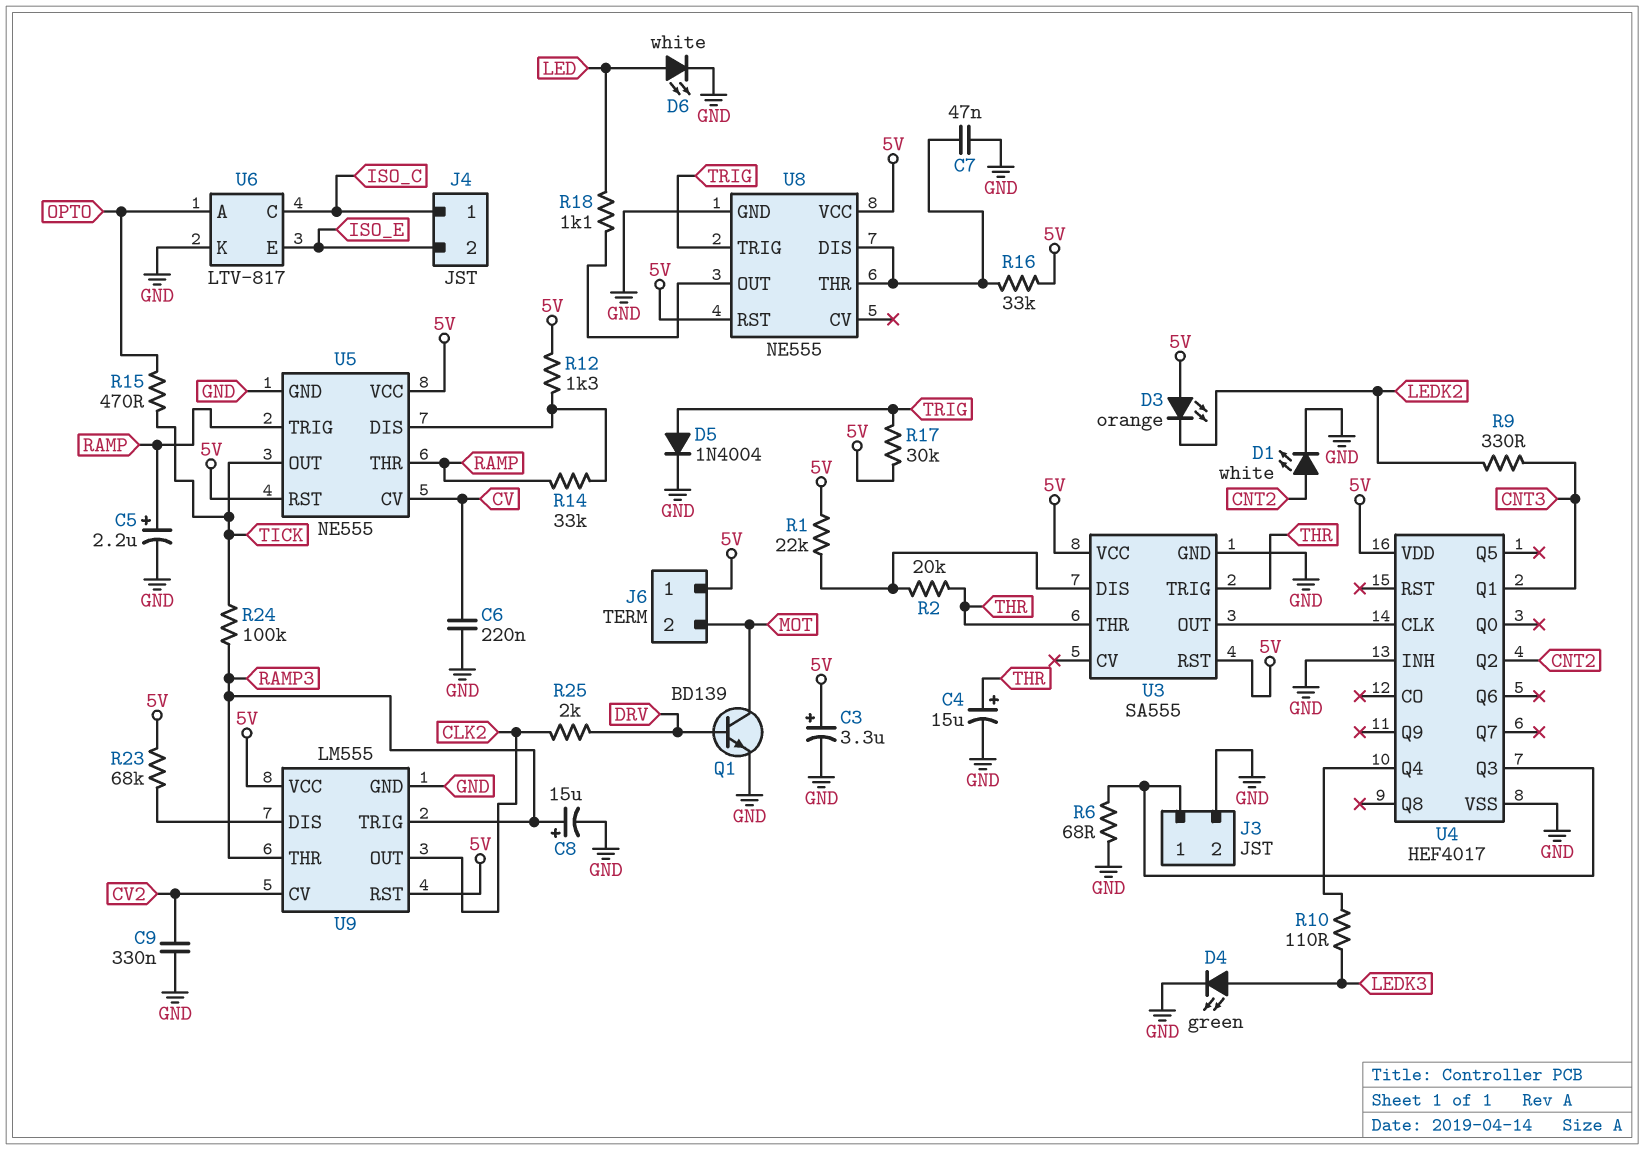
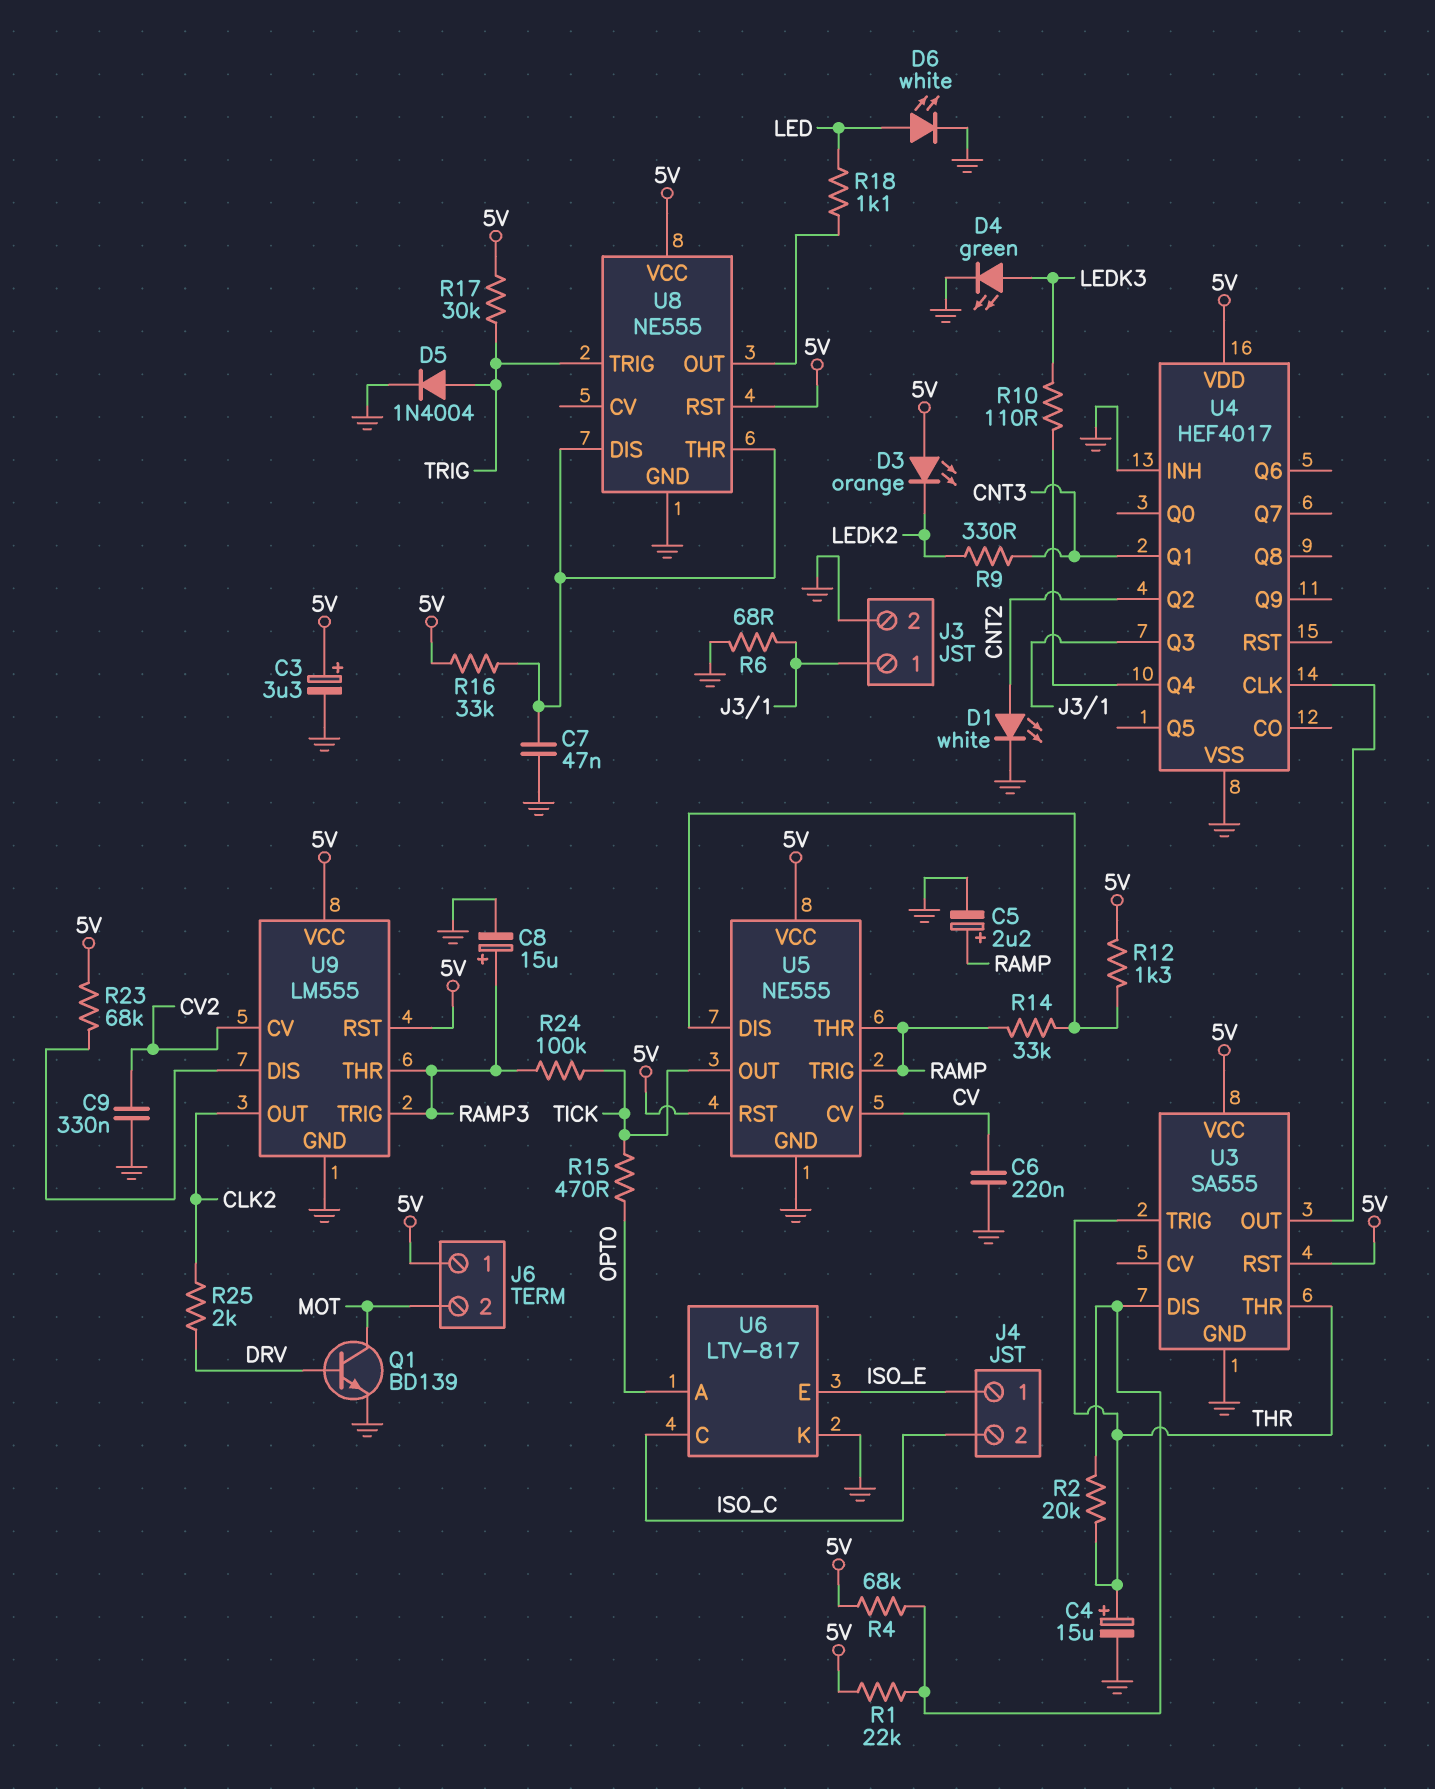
J4 pin 1: ISO_C -> ISO_E
J4 pin 2: ISO_E -> ISO_C
R4: none -> 68k (5V, U3/DIS)

